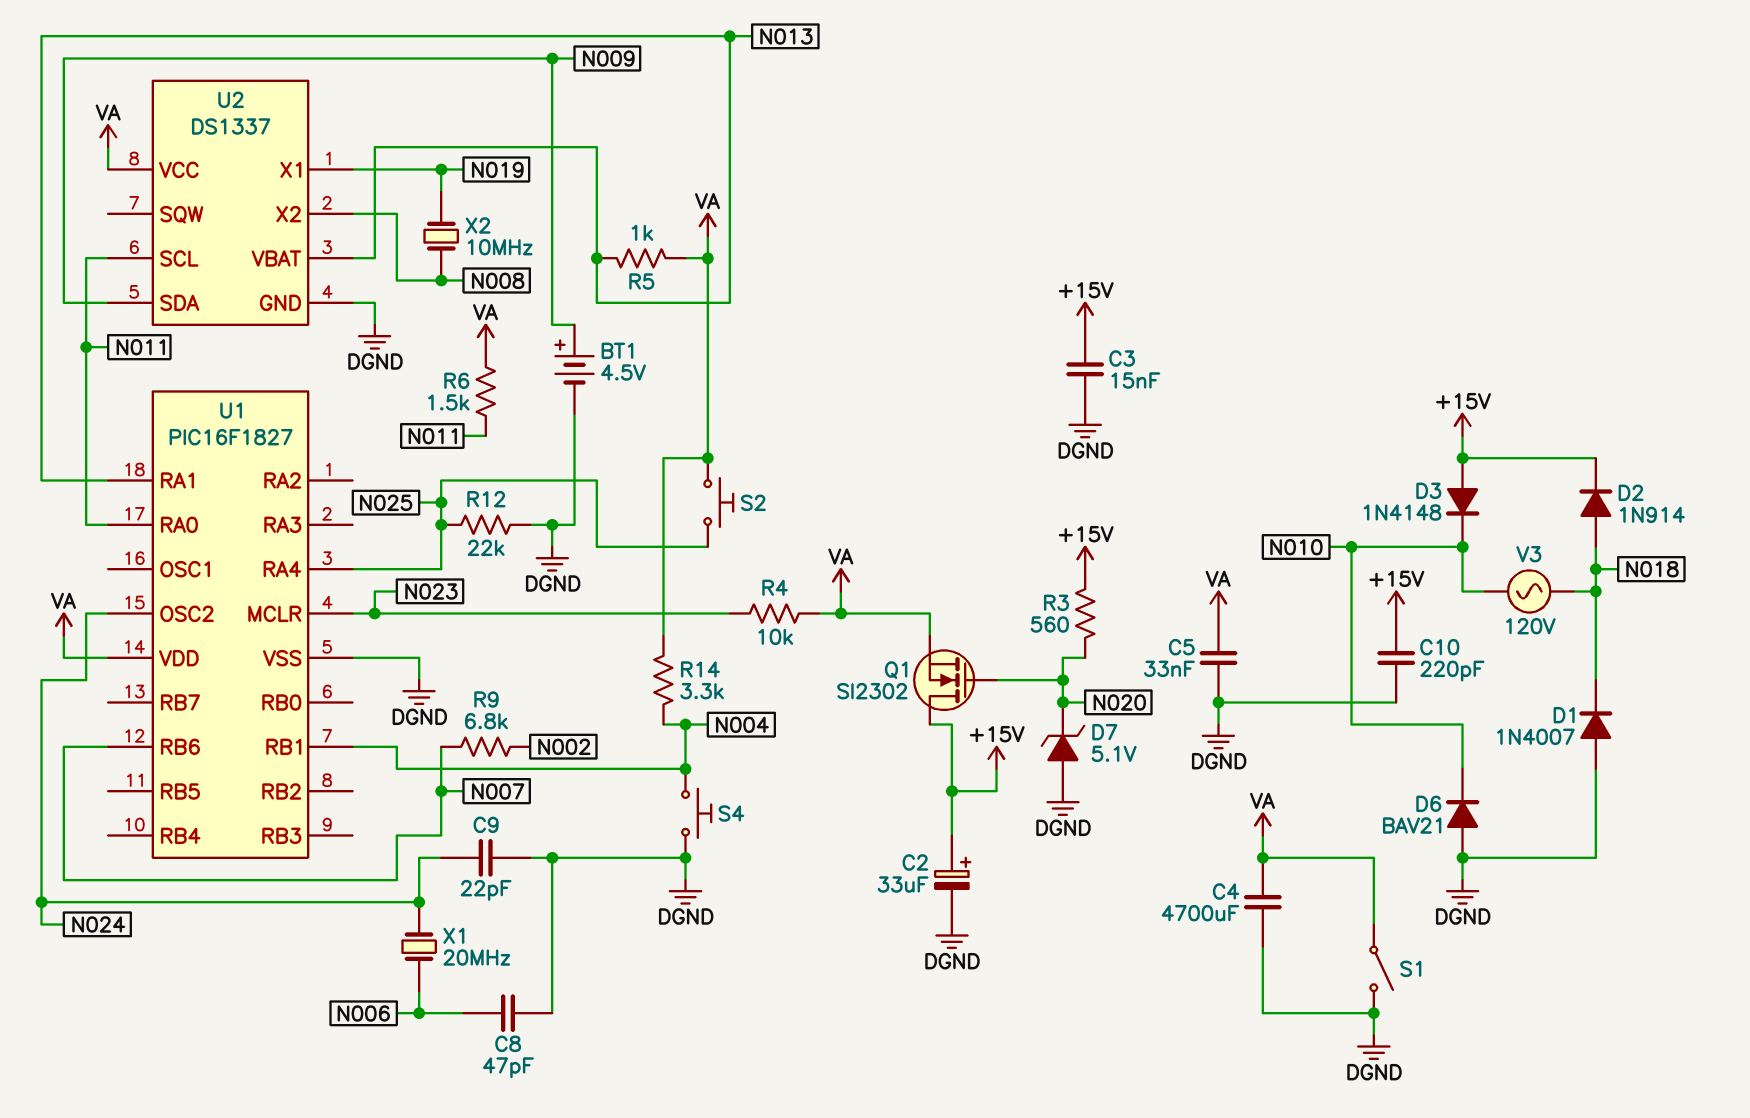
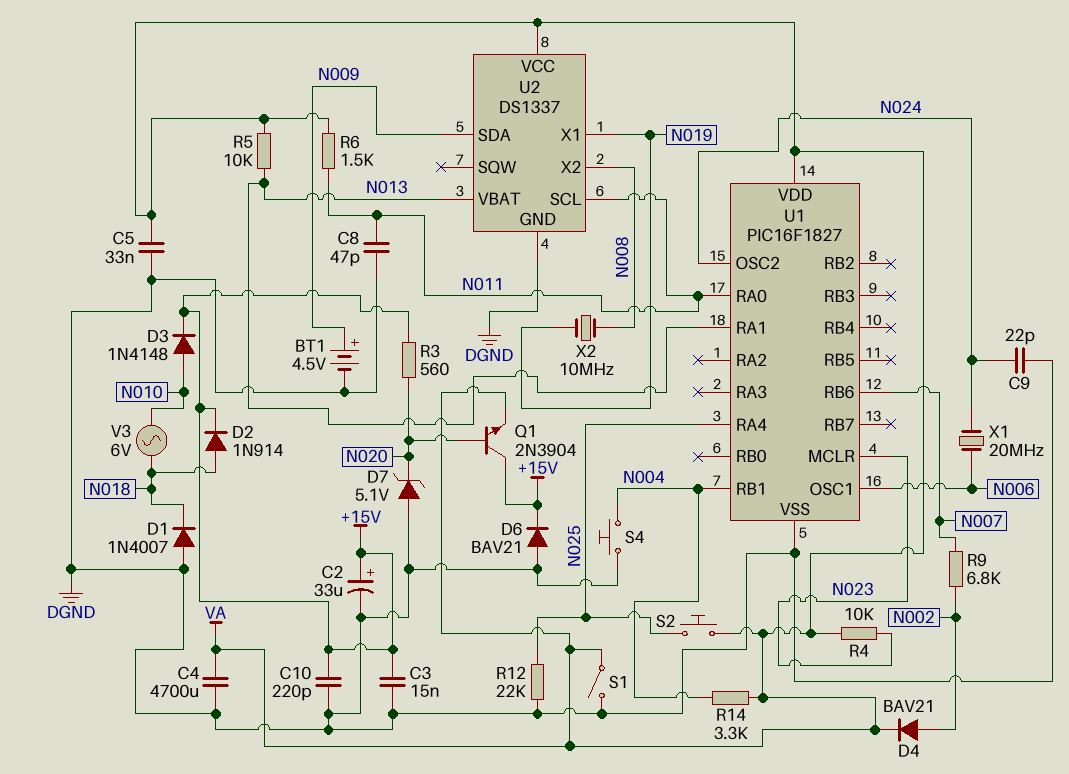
C8: 47pF (DGND, N006) -> 47pF (DGND, N011)
D3: diode 1N4148 (A +15V, K N010) -> diode 1N4148 (A N010, K +15V)
D4: none -> diode BAV21 (A N002, K VA)
D6: diode BAV21 (A DGND, K N010) -> diode BAV21 (A DGND, K +15V)
Q1: NMOS SI2302 (G N020, D +15V, S VA) -> NPN 2N3904 (B N020, C +15V, E VA)
R5: 1k (N013, VA) -> 10k (N013, VA)
U1 pin OSC1: none -> N006
V3: AC 120V (N010, N018) -> AC 6V (N010, N018)

